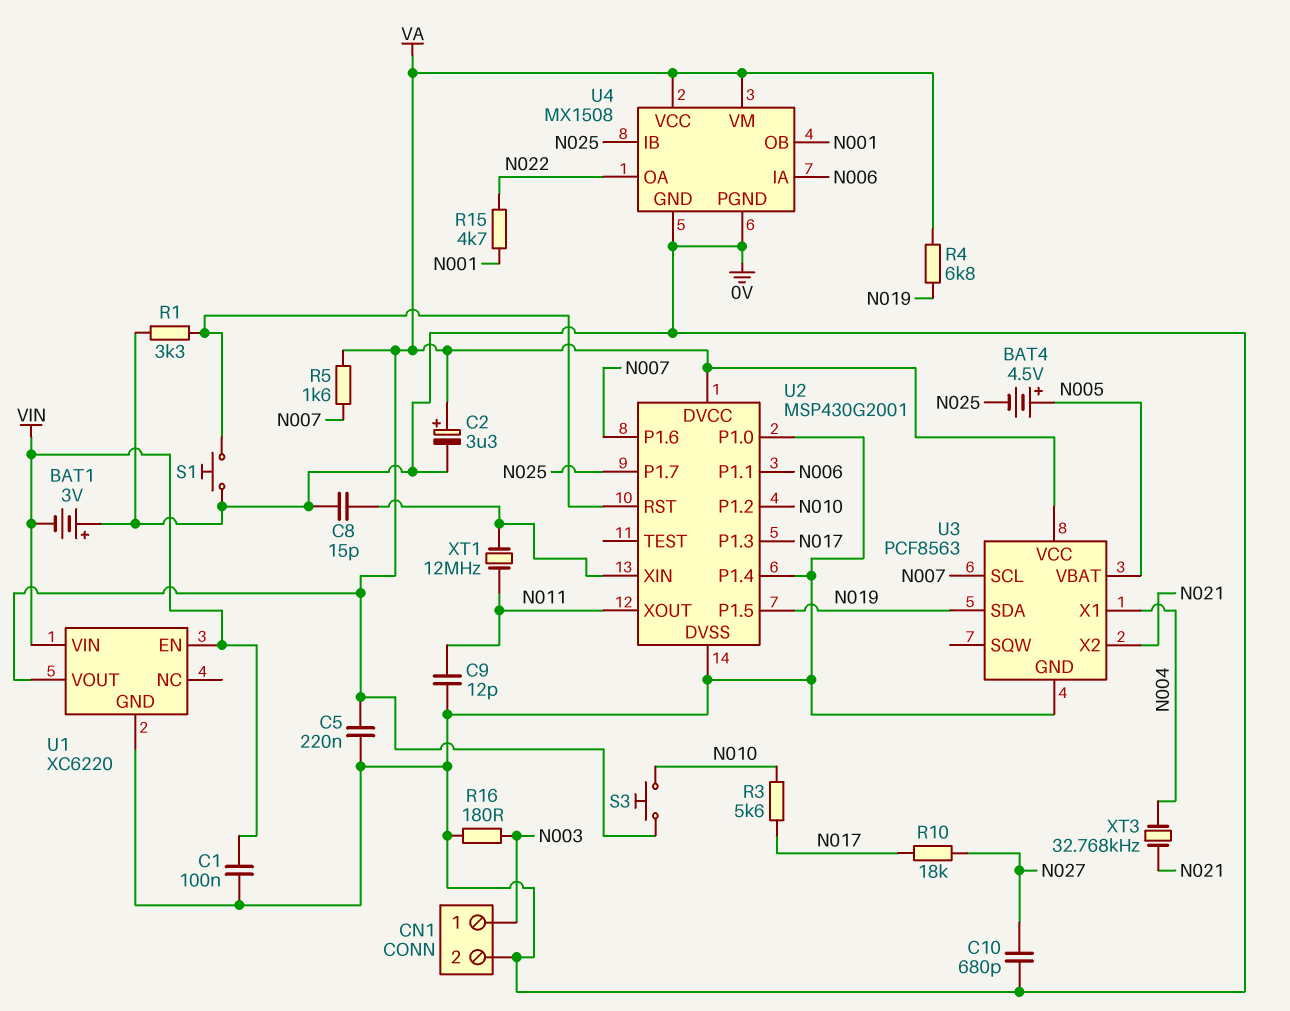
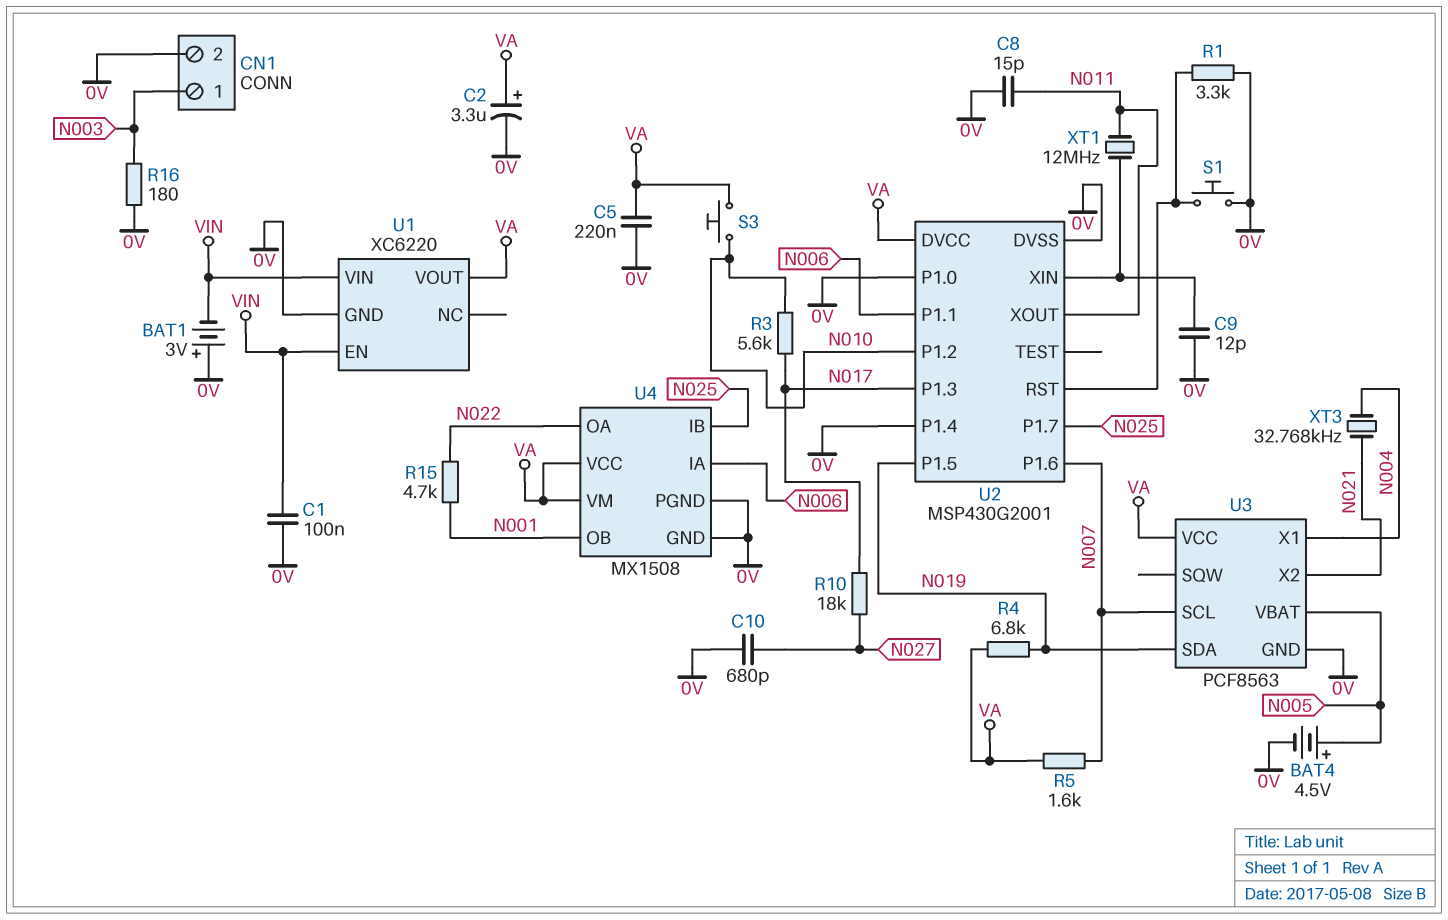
BAT4: 4.5V (plus N005, minus N025) -> 4.5V (plus N005, minus 0V)
C8: 15pF (0V, U2/XIN) -> 15pF (0V, N011)
C9: 12pF (0V, N011) -> 12pF (0V, U2/XIN)

